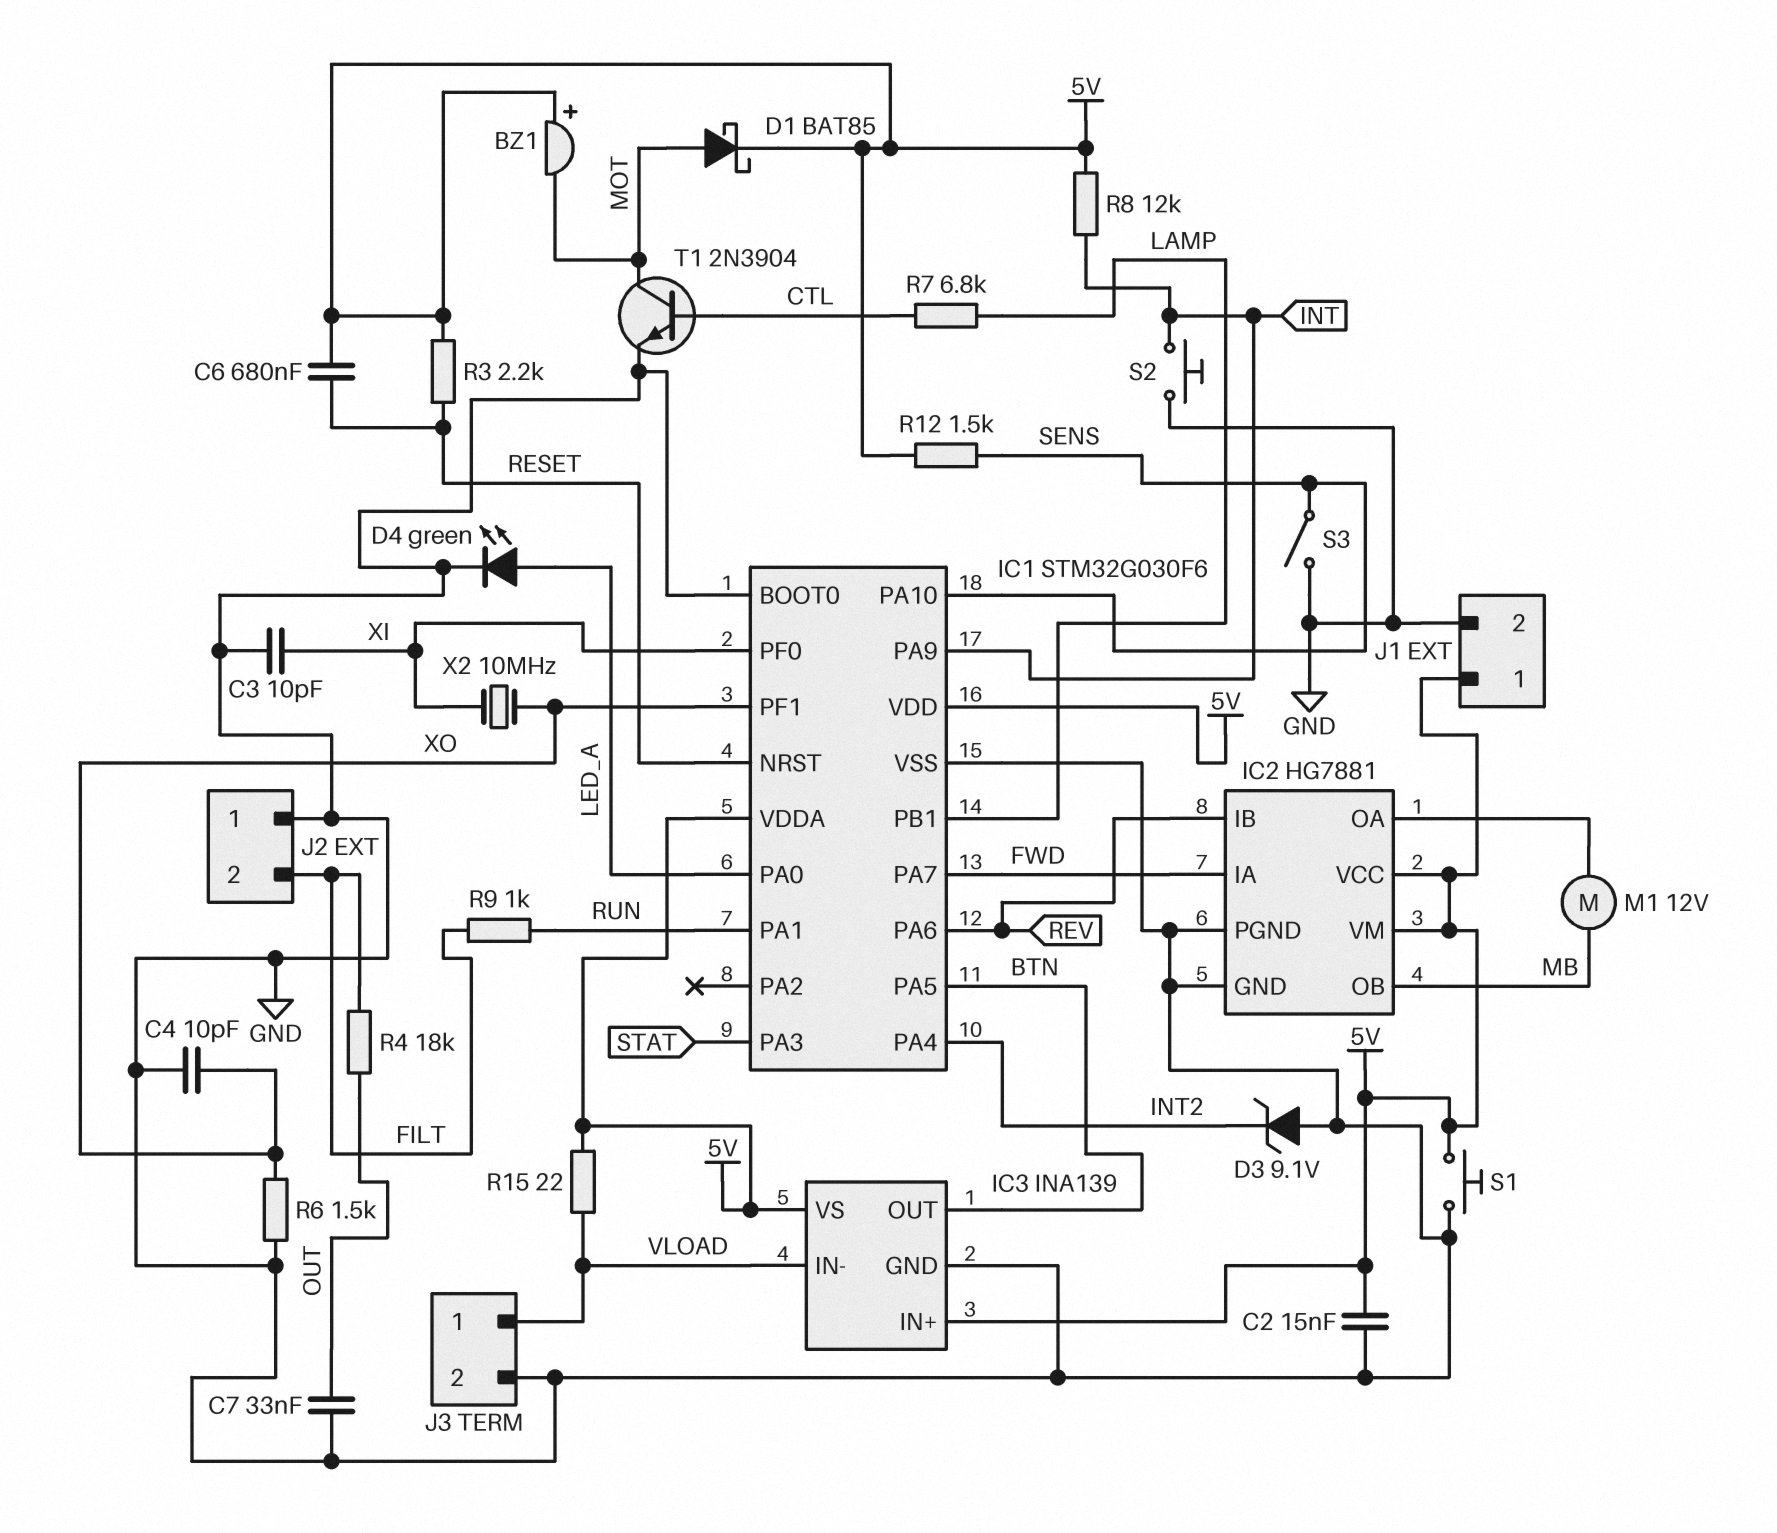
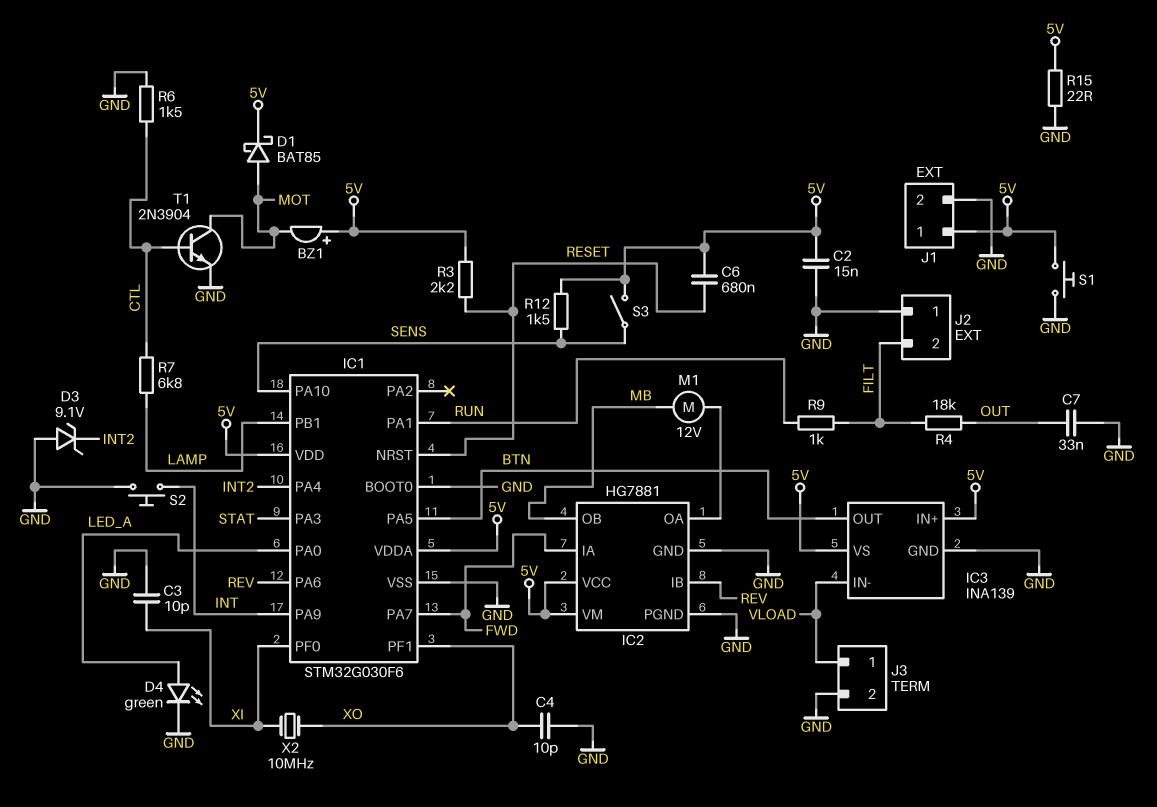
R6: 1.5k (GND, XO) -> 1.5k (CTL, GND)
R8: 12k (5V, INT) -> none
R15: 22 (5V, VLOAD) -> 22 (5V, GND)
S3: switch (GND, SENS) -> switch (5V, SENS)

